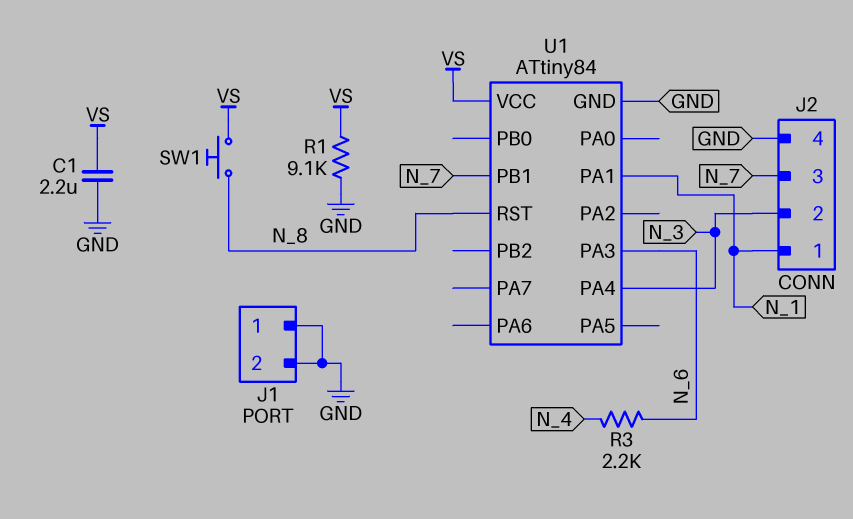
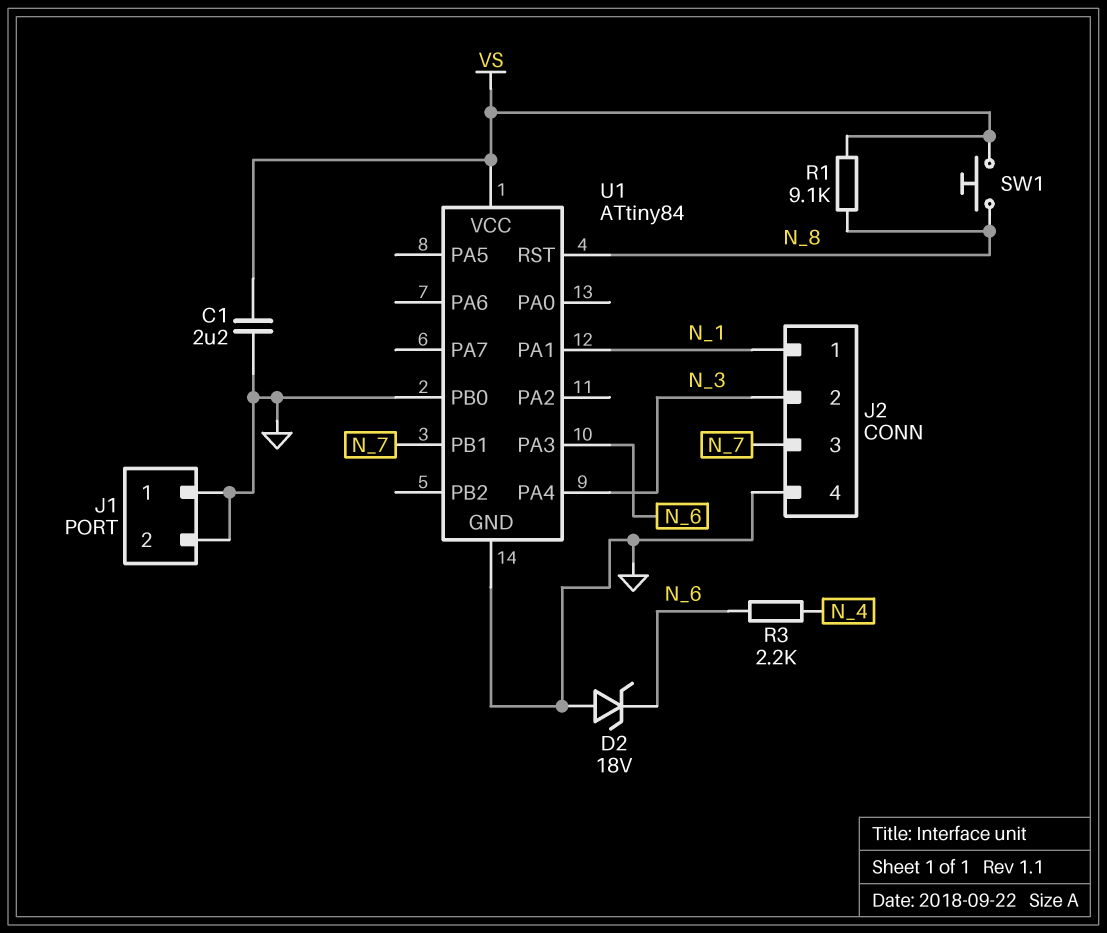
D2: none -> zener 18V (A GND, K N_6)
R1: 9.1k (GND, VS) -> 9.1k (N_8, VS)
U1 pin PB0: none -> GND

